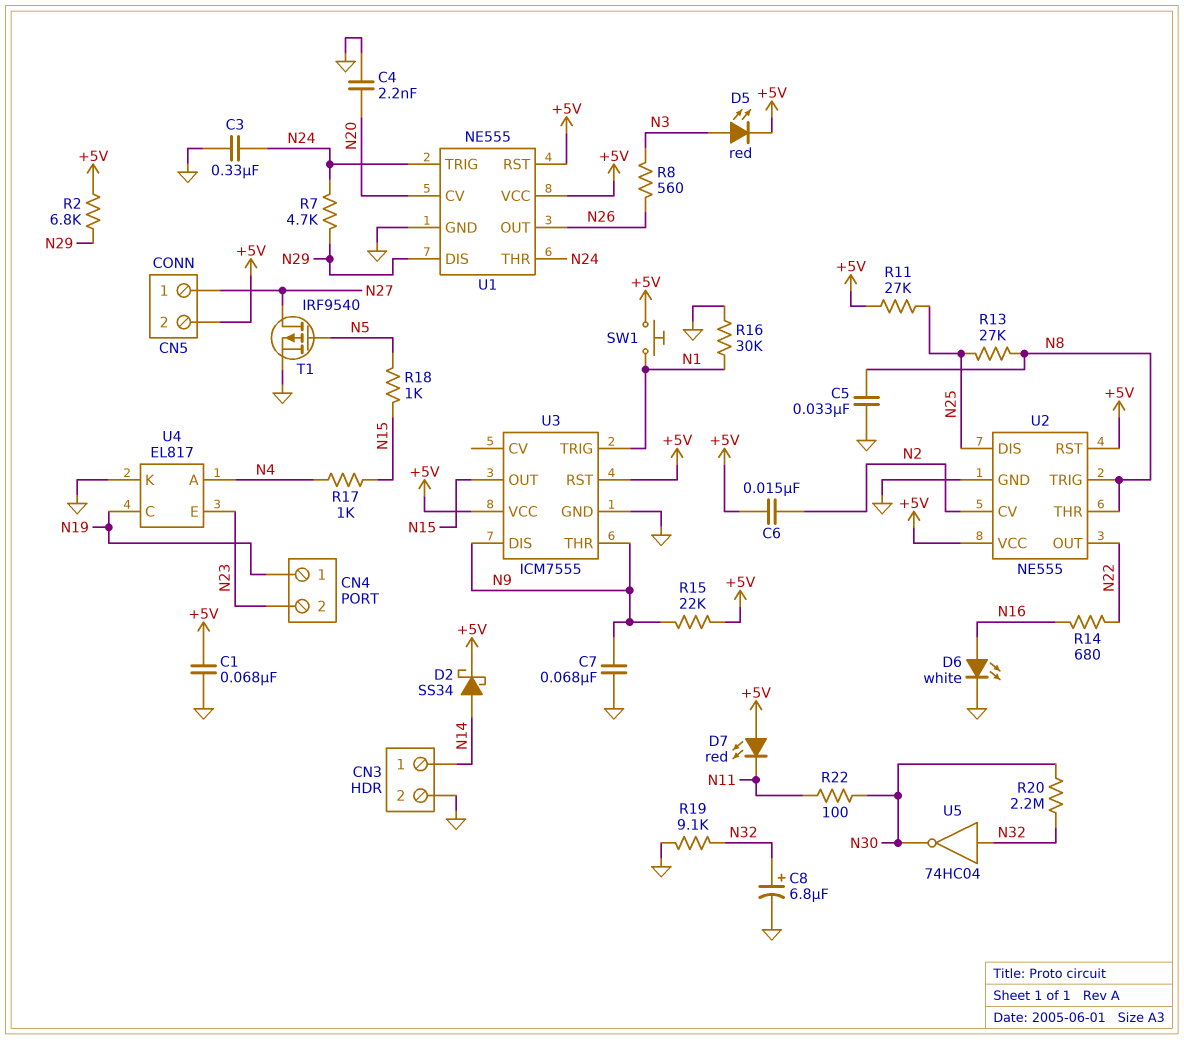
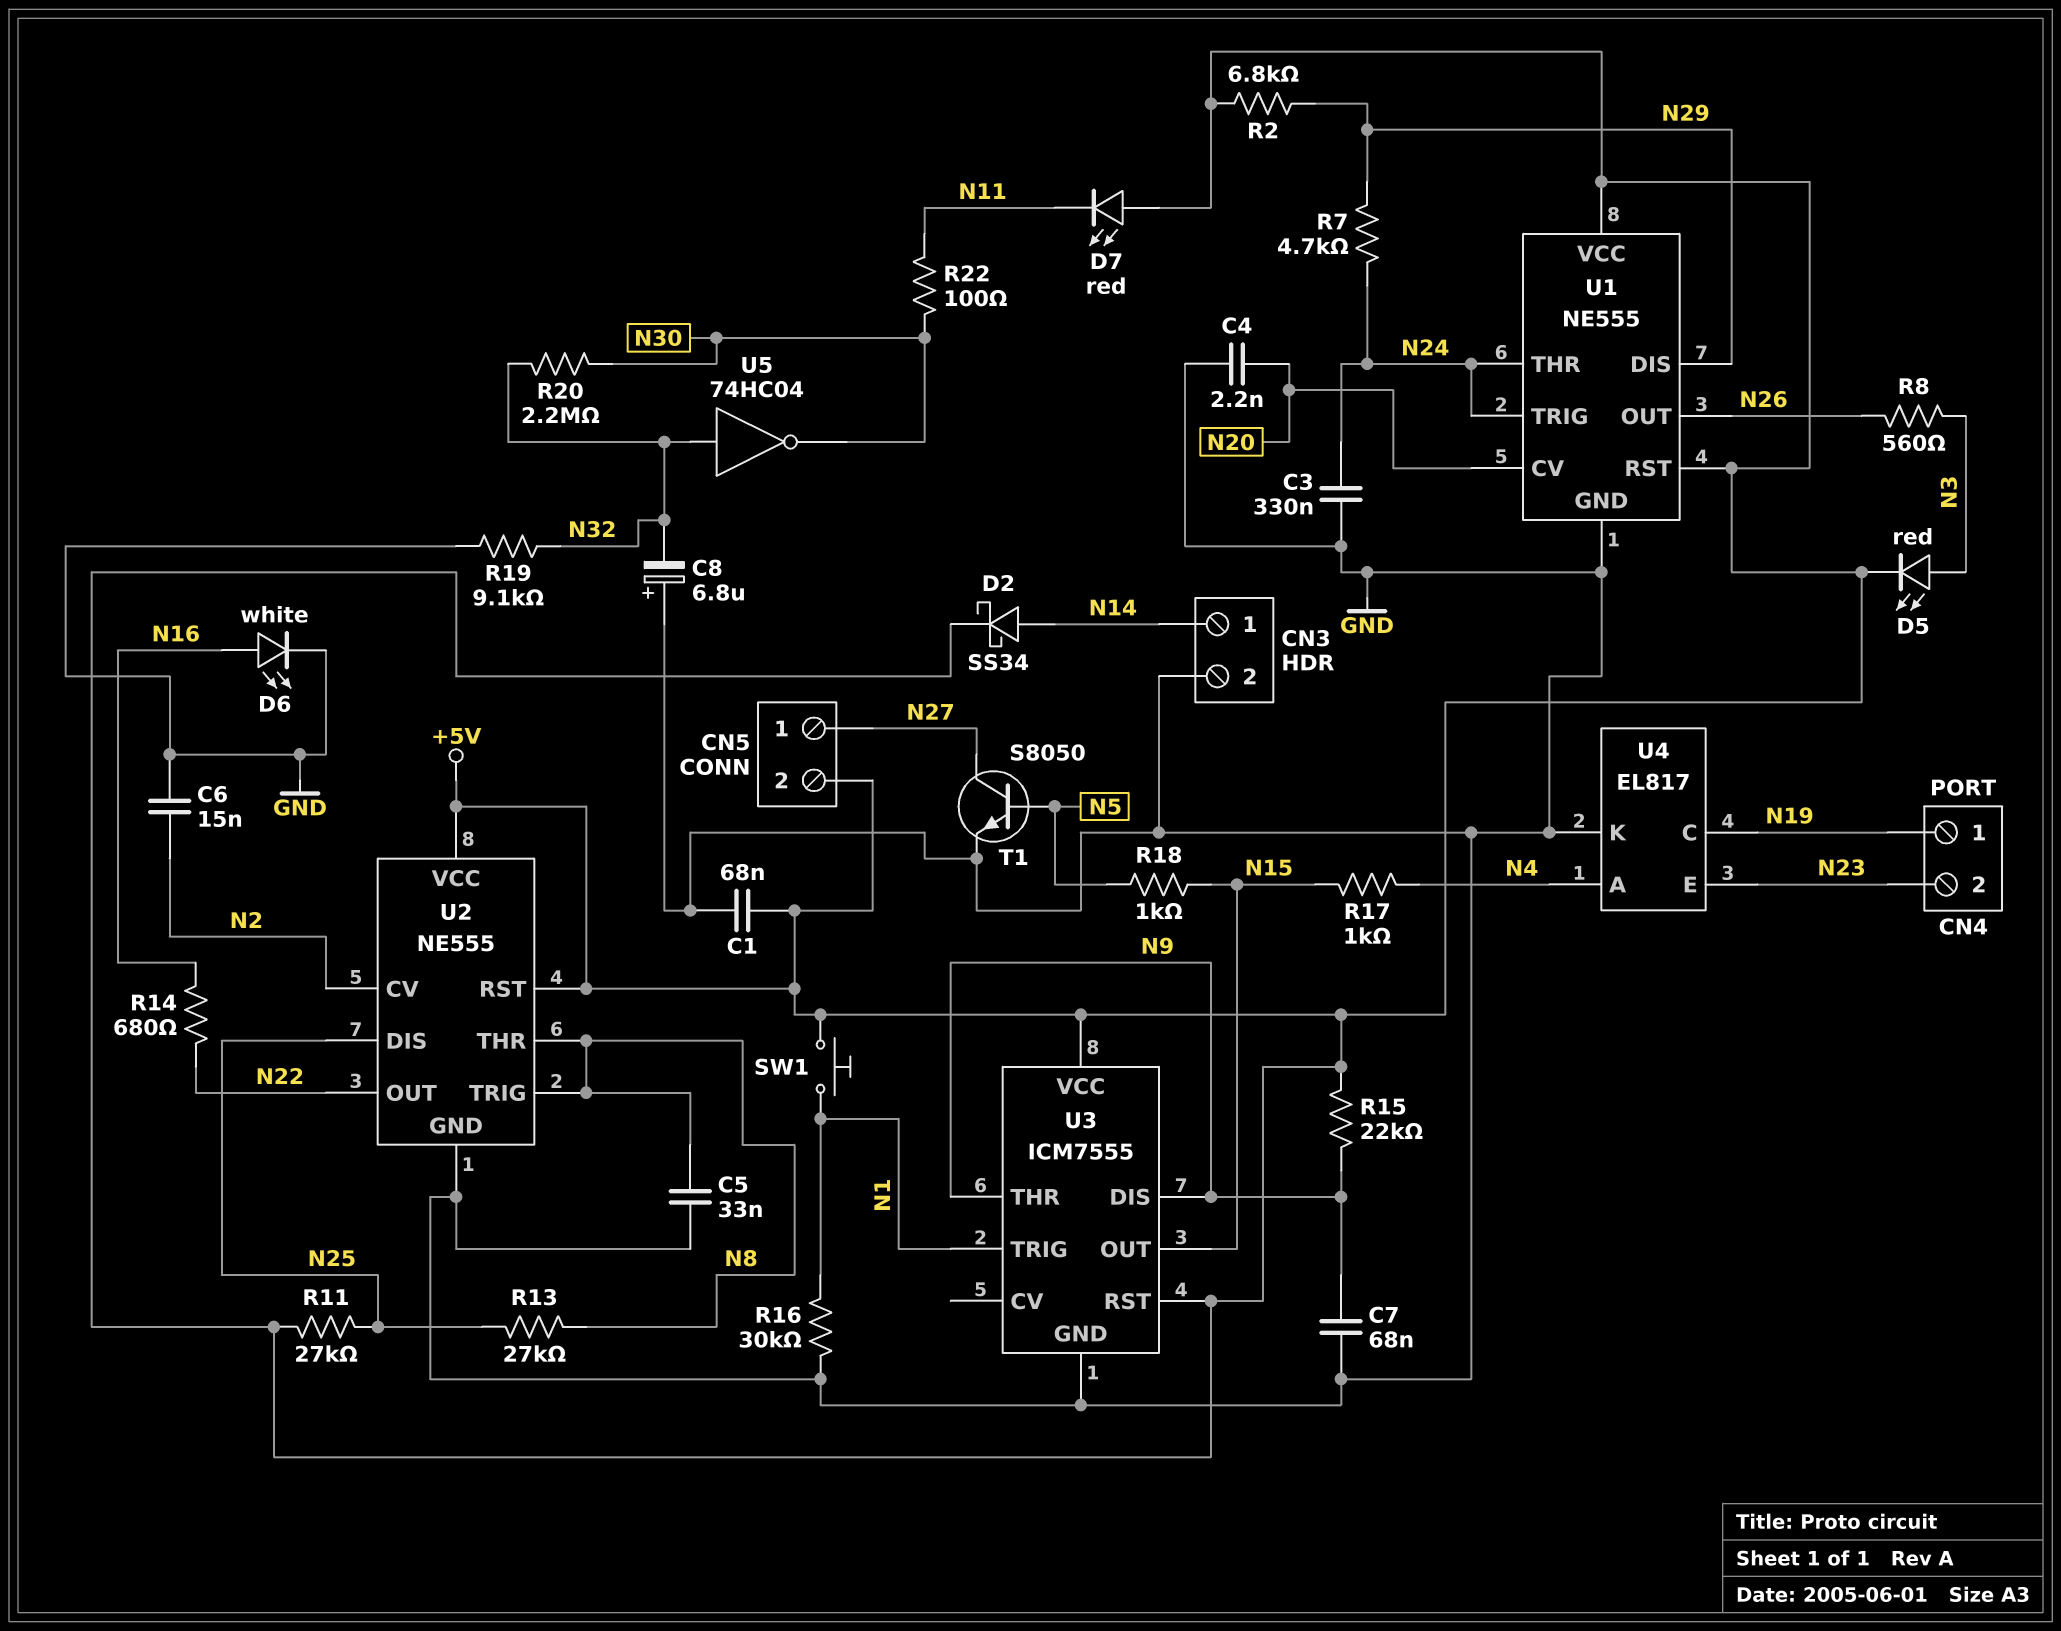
C6: 15nF (+5V, N2) -> 15nF (GND, N2)
C8: 6.8uF (plus N32, minus GND) -> 6.8uF (plus GND, minus N32)
T1: PMOS IRF9540 (G N5, D N27, S GND) -> NPN S8050 (B N5, C N27, E GND)

